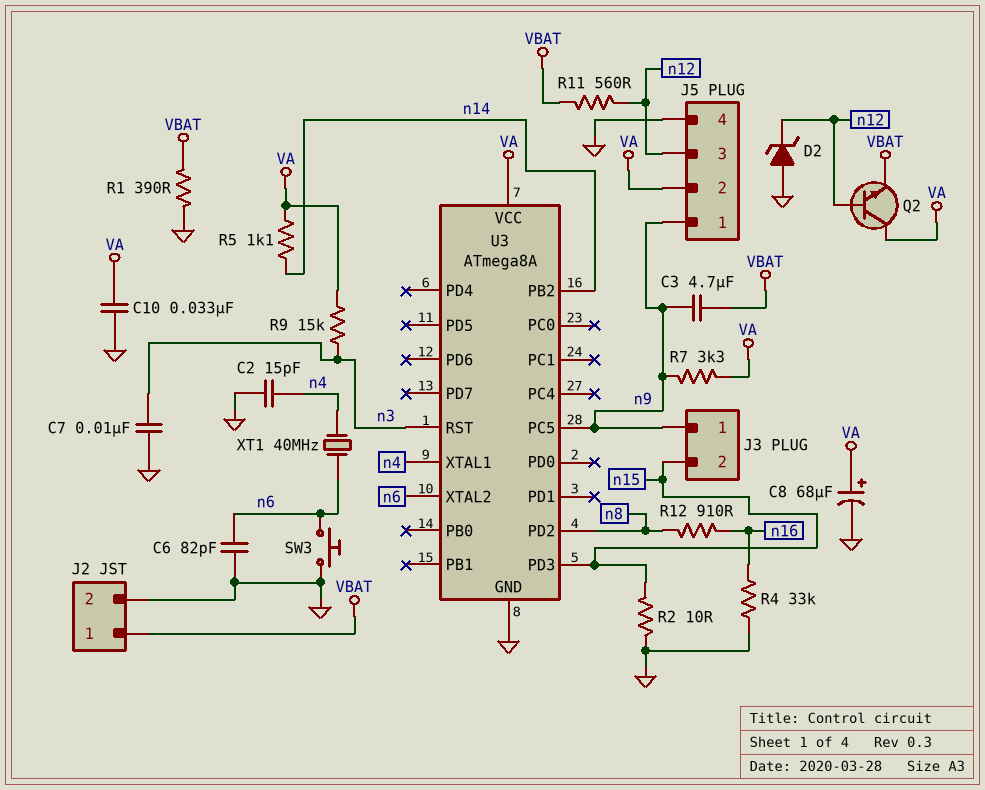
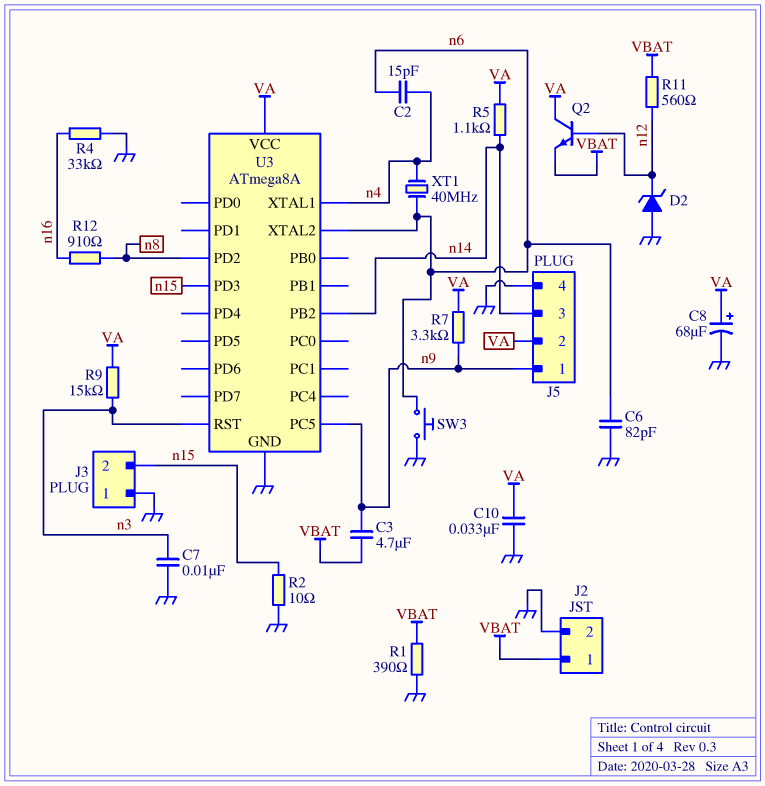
C2: 15pF (GND, n4) -> 15pF (n4, n6)
J3 pin 1: n9 -> GND
J5 pin 3: n12 -> n14

